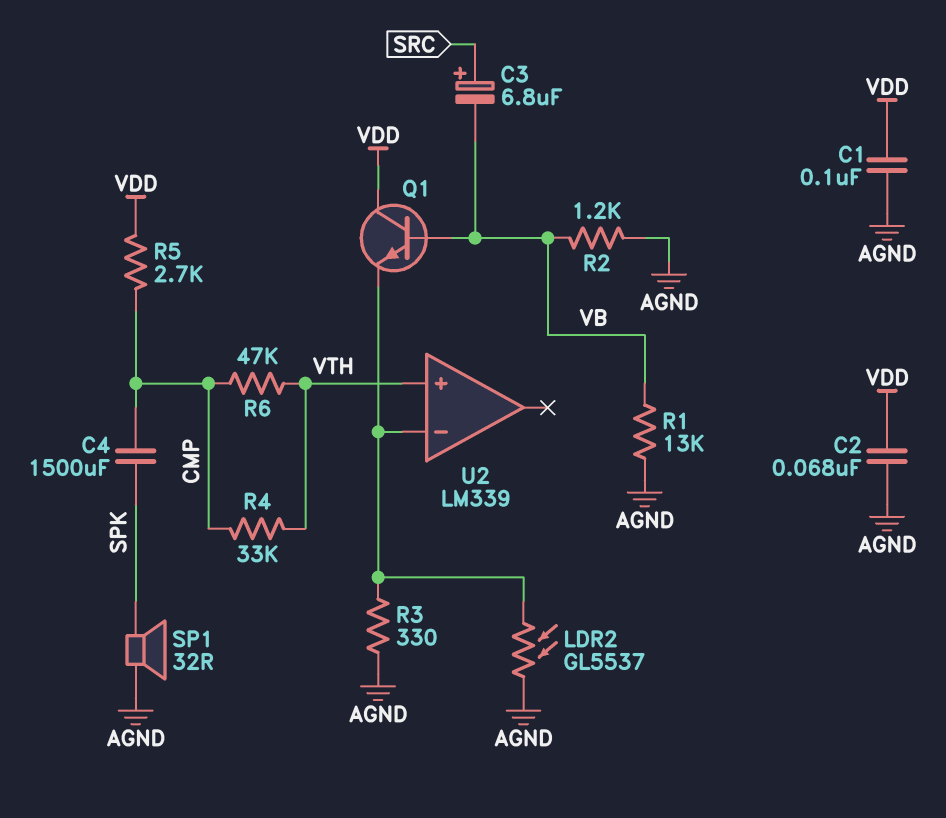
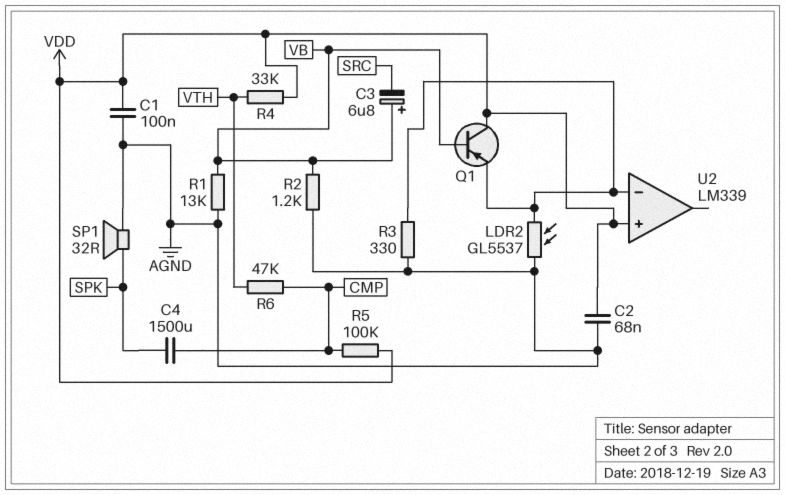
C3: 6.8uF (plus SRC, minus VB) -> 6.8uF (plus VB, minus SRC)
Q1: NPN (B VB, C VDD, E U2/in-) -> PNP (B VB, C VDD, E U2/in-)
R4: 33k (CMP, VTH) -> 33k (VDD, VTH)
R5: 2.7k (CMP, VDD) -> 100k (CMP, VDD)
U2 pin in+: VTH -> VDD

